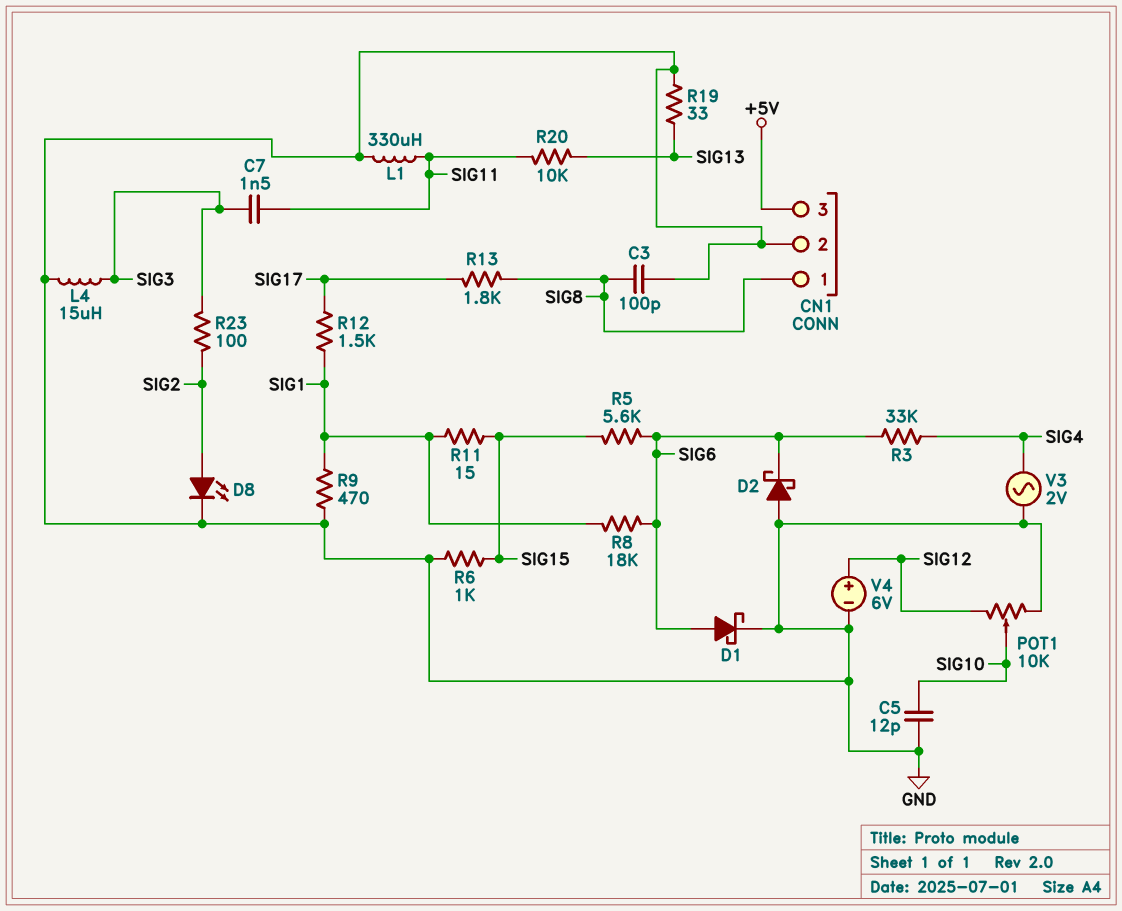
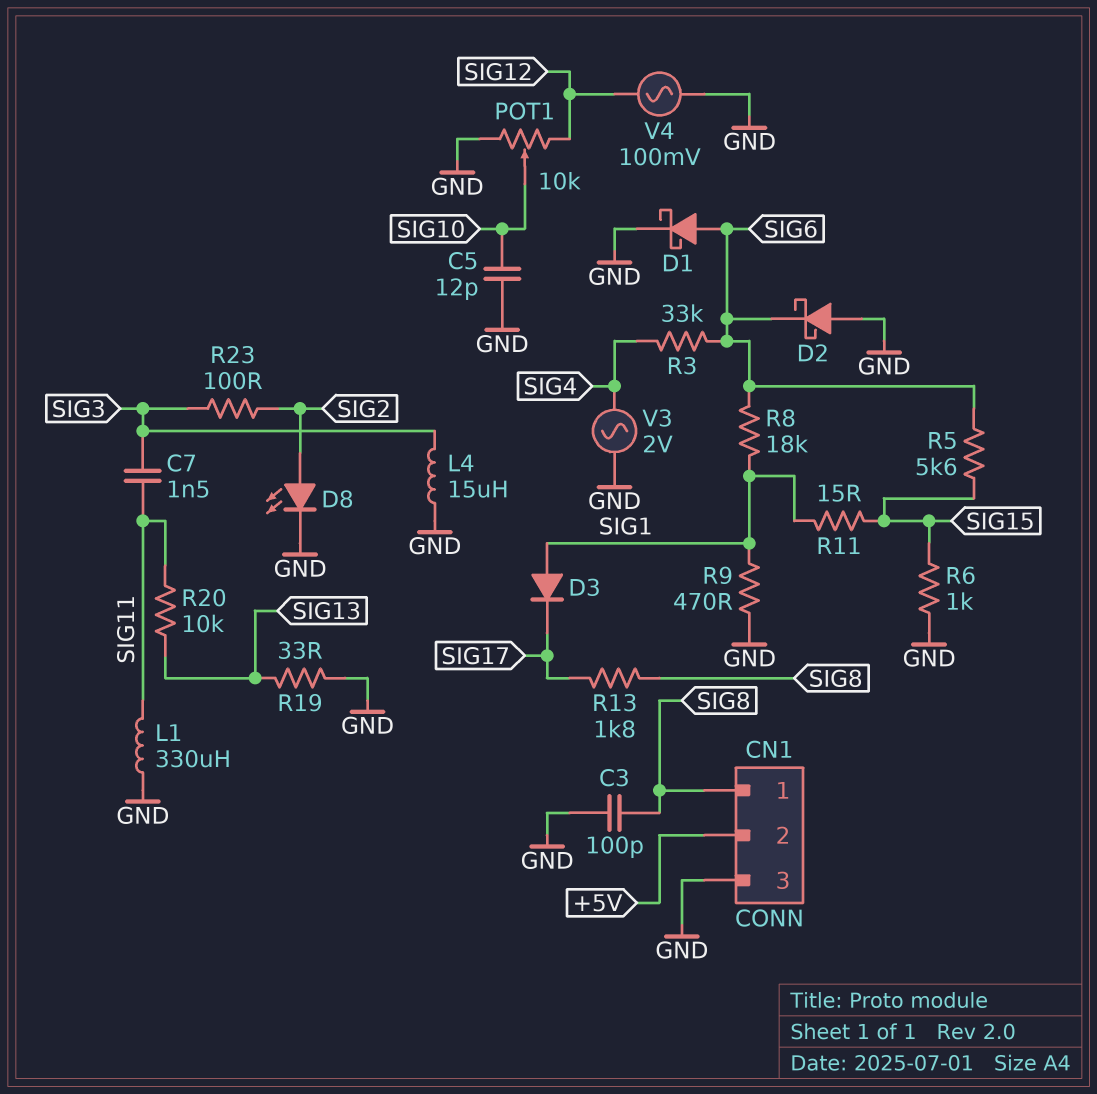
CN1 pin 2: GND -> +5V
CN1 pin 3: +5V -> GND
D3: none -> diode (A SIG1, K SIG17)
R12: 1.5k (SIG1, SIG17) -> none
V4: 6V (plus SIG12, minus GND) -> AC 100mV (GND, SIG12)

